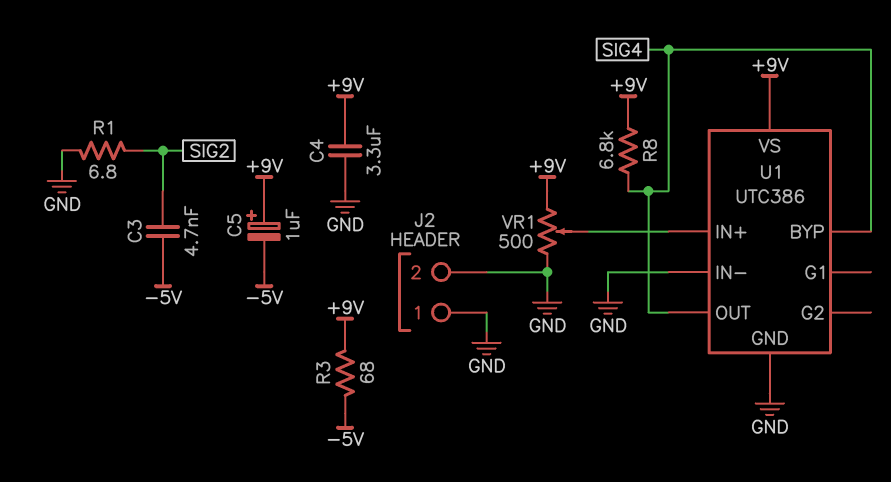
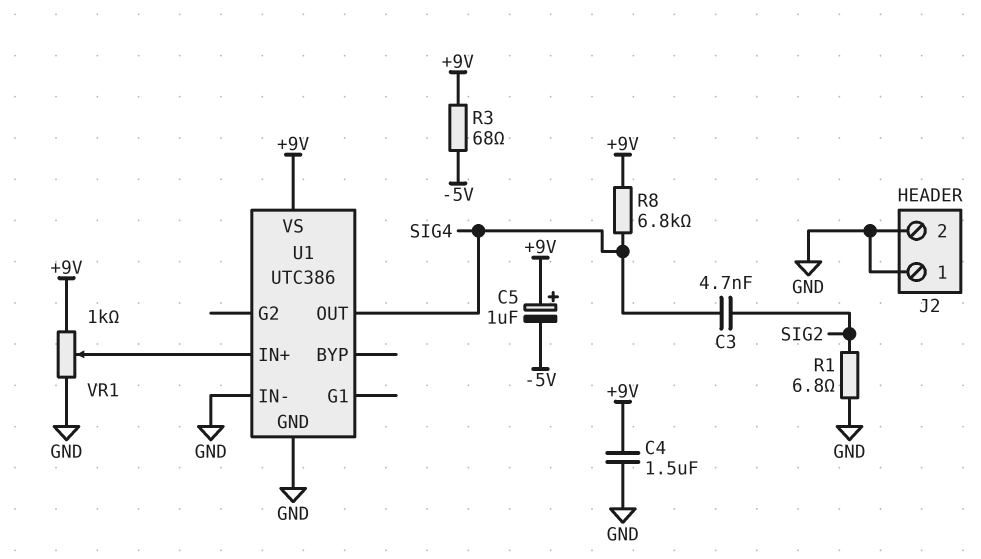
C3: 4.7nF (-5V, SIG2) -> 4.7nF (SIG2, SIG4)
C4: 3.3uF (+9V, GND) -> 1.5uF (+9V, GND)
U1 pin BYP: SIG4 -> none
VR1: 500 (+9V, GND, wiper U1/IN+) -> 1k (+9V, GND, wiper U1/IN+)

